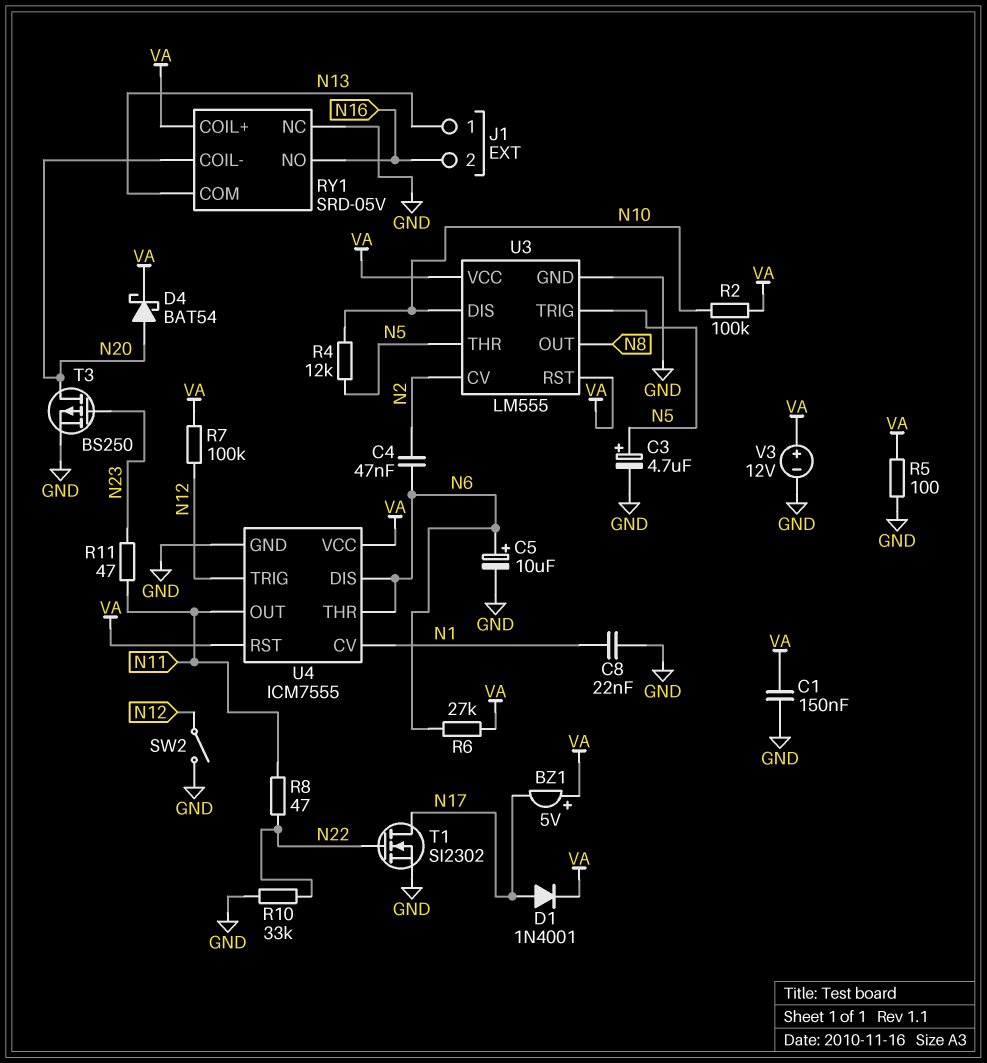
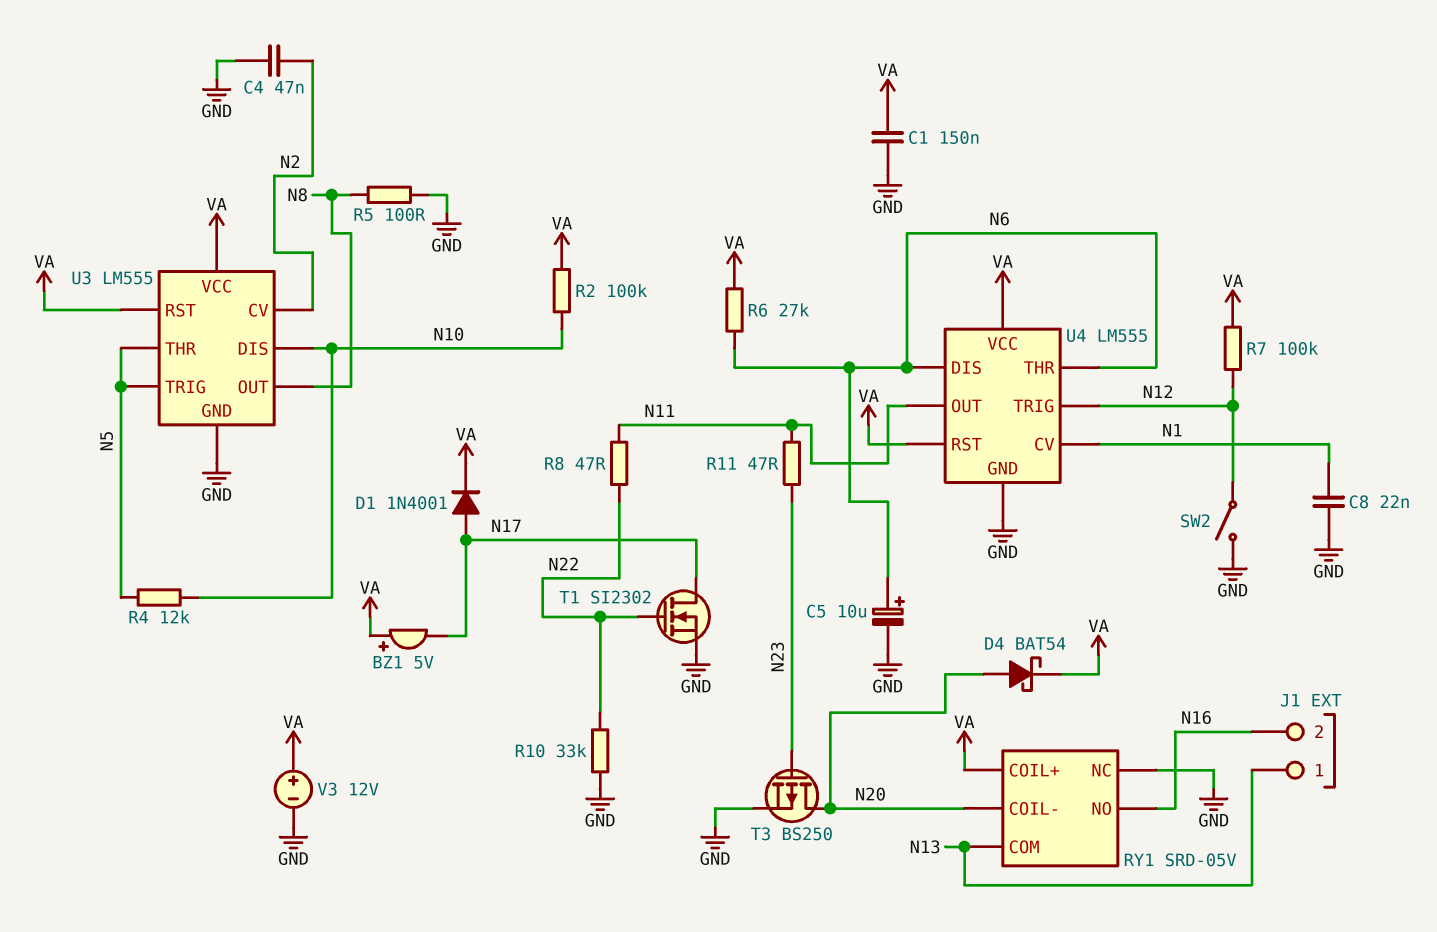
C3: 4.7uF (plus N5, minus GND) -> none
C4: 47nF (N2, N6) -> 47nF (GND, N2)
R5: 100 (GND, VA) -> 100 (GND, N8)
U4: ICM7555 -> LM555

